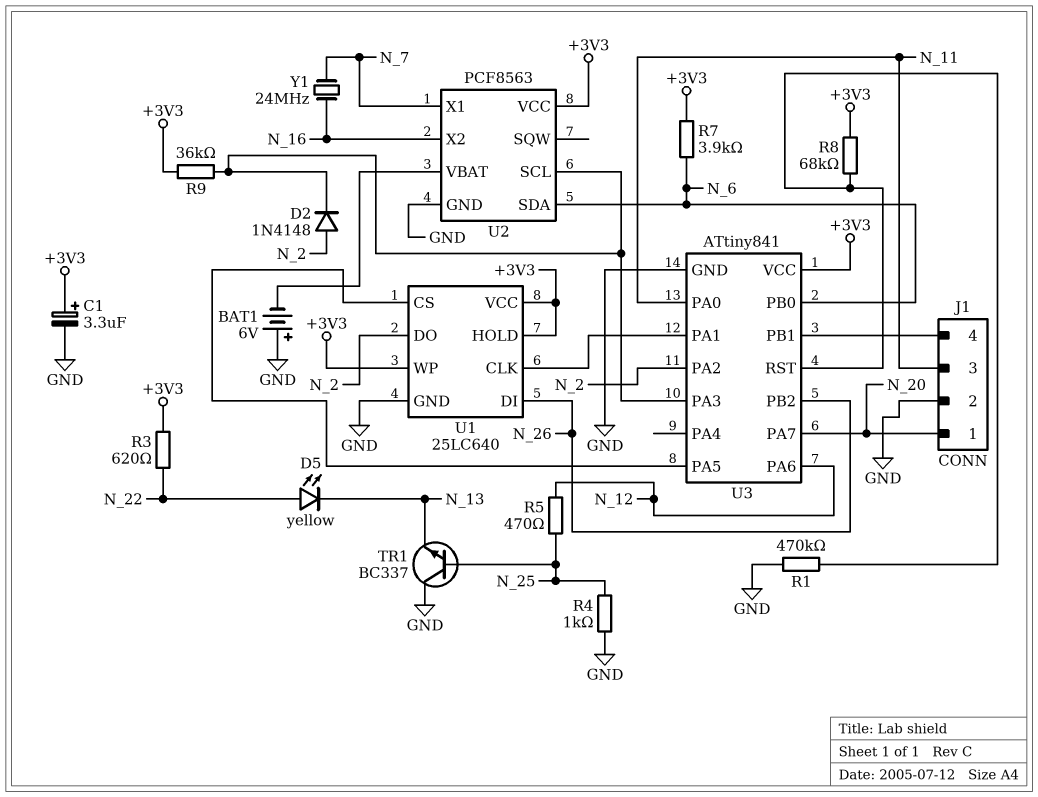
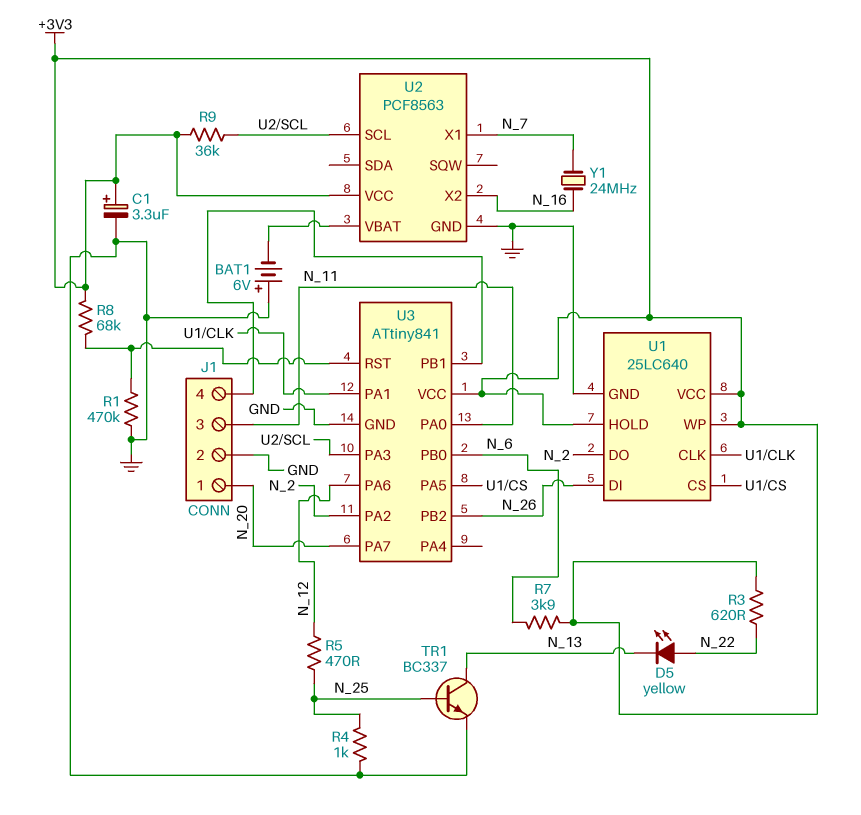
D2: diode 1N4148 (A N_2, K U2/SCL) -> none
TR1: NPN BC337 (B N_25, C GND, E N_13) -> NPN BC337 (B N_25, C N_13, E GND)
U2 pin SDA: N_6 -> none

